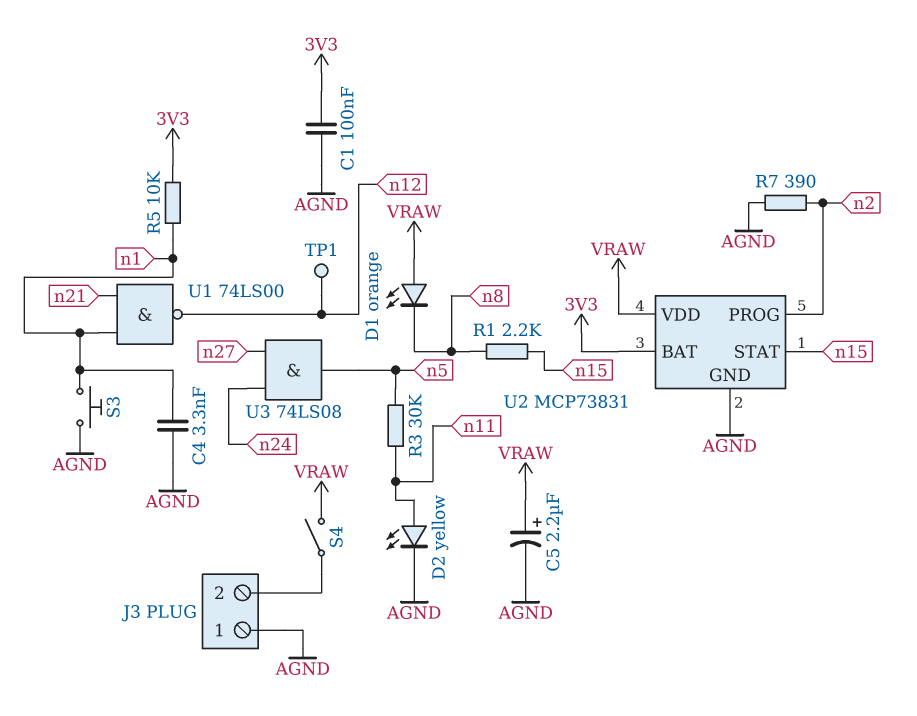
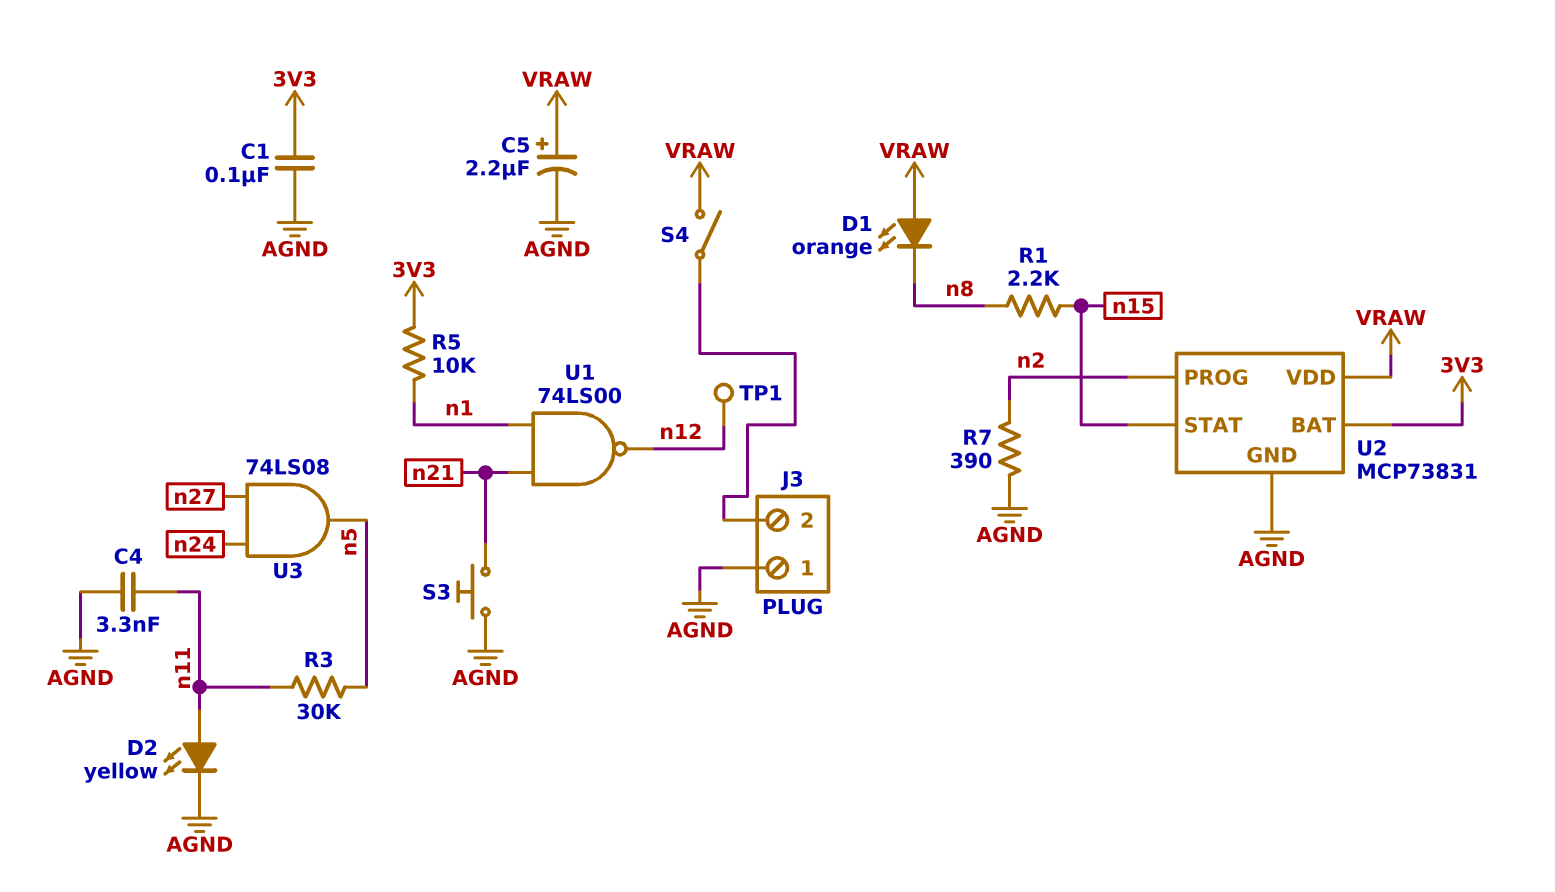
C4: 3.3nF (AGND, n1) -> 3.3nF (AGND, n11)
S3: button (AGND, n1) -> button (AGND, n21)

